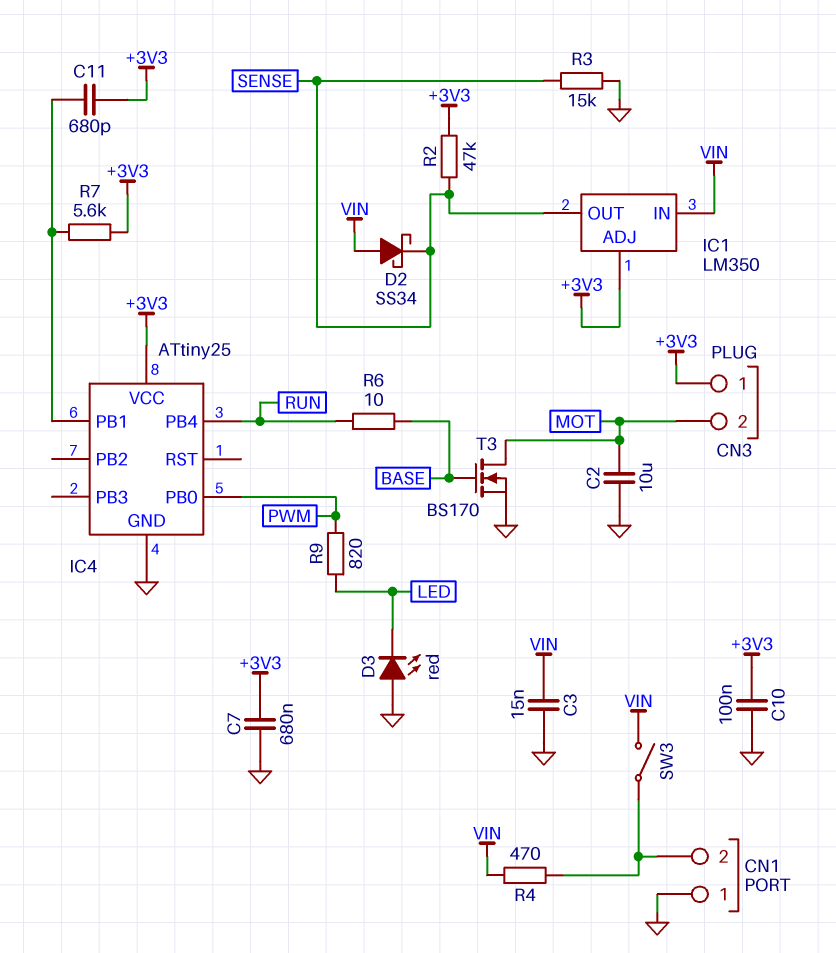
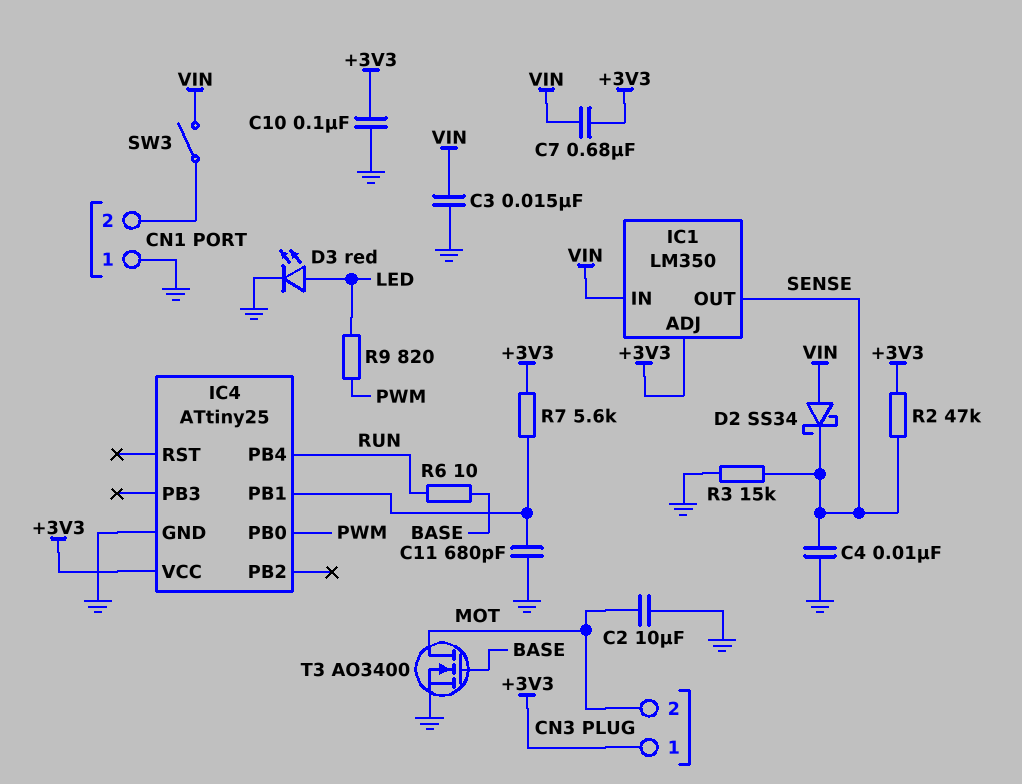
C4: none -> 10nF (GND, SENSE)
C7: 680nF (+3V3, GND) -> 680nF (+3V3, VIN)
C11: 680pF (+3V3, IC4/PB1) -> 680pF (GND, IC4/PB1)
D3: LED red (A GND, K LED) -> LED red (A LED, K GND)
R4: 470 (CN1/2, VIN) -> none
T3: NMOS BS170 (G BASE, D MOT, S GND) -> NMOS AO3400 (G BASE, D MOT, S GND)

